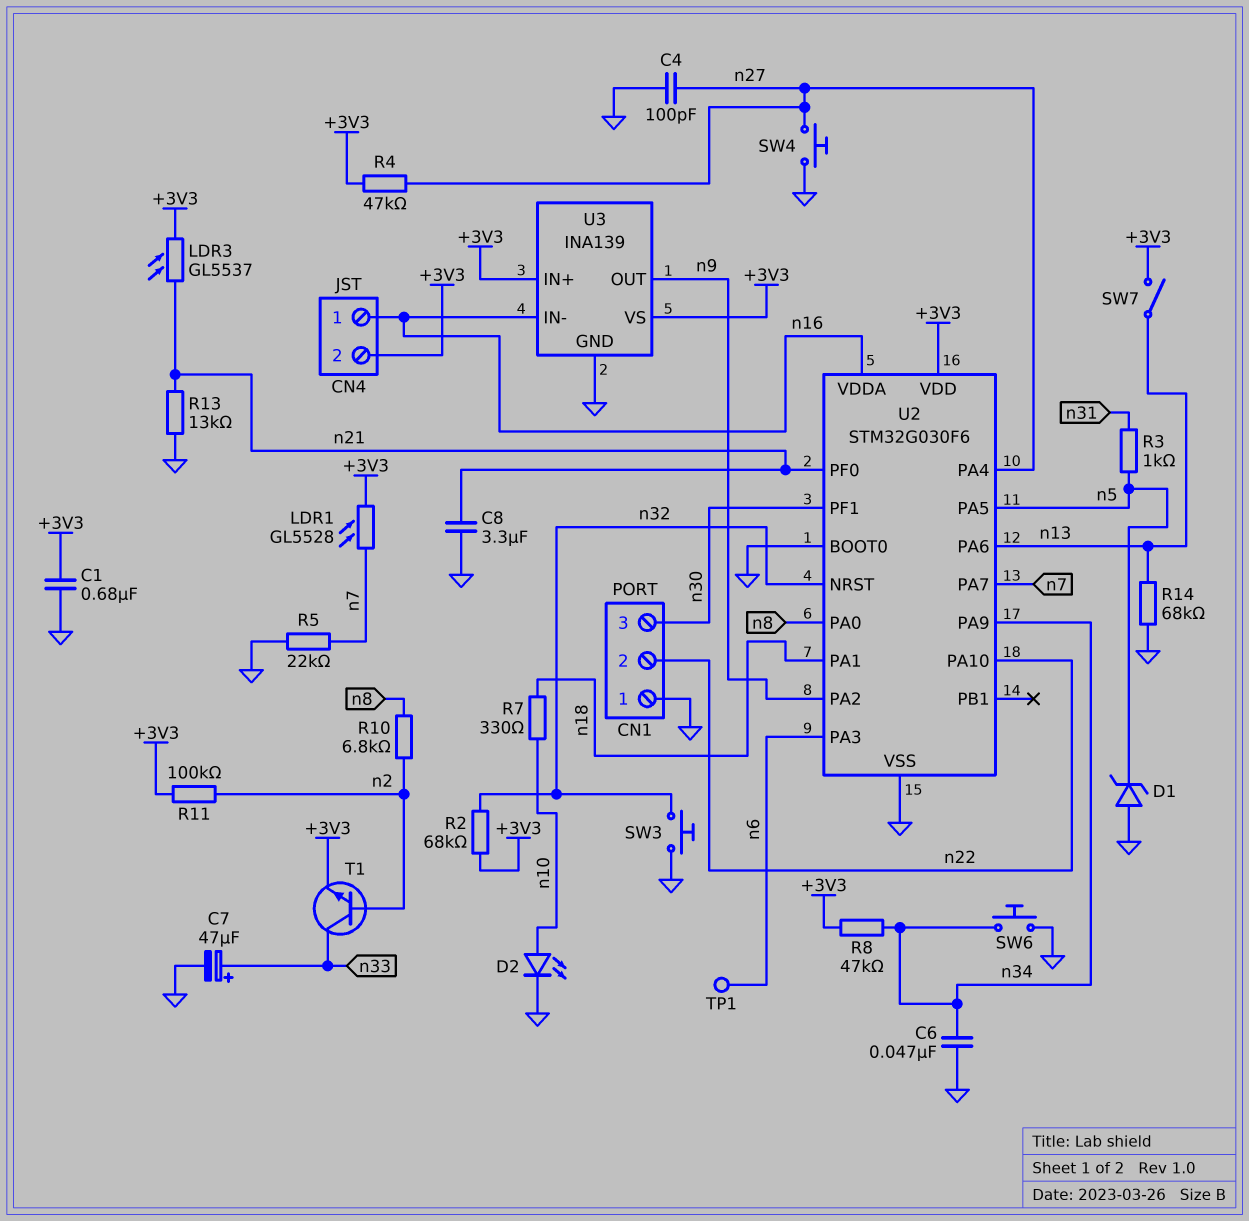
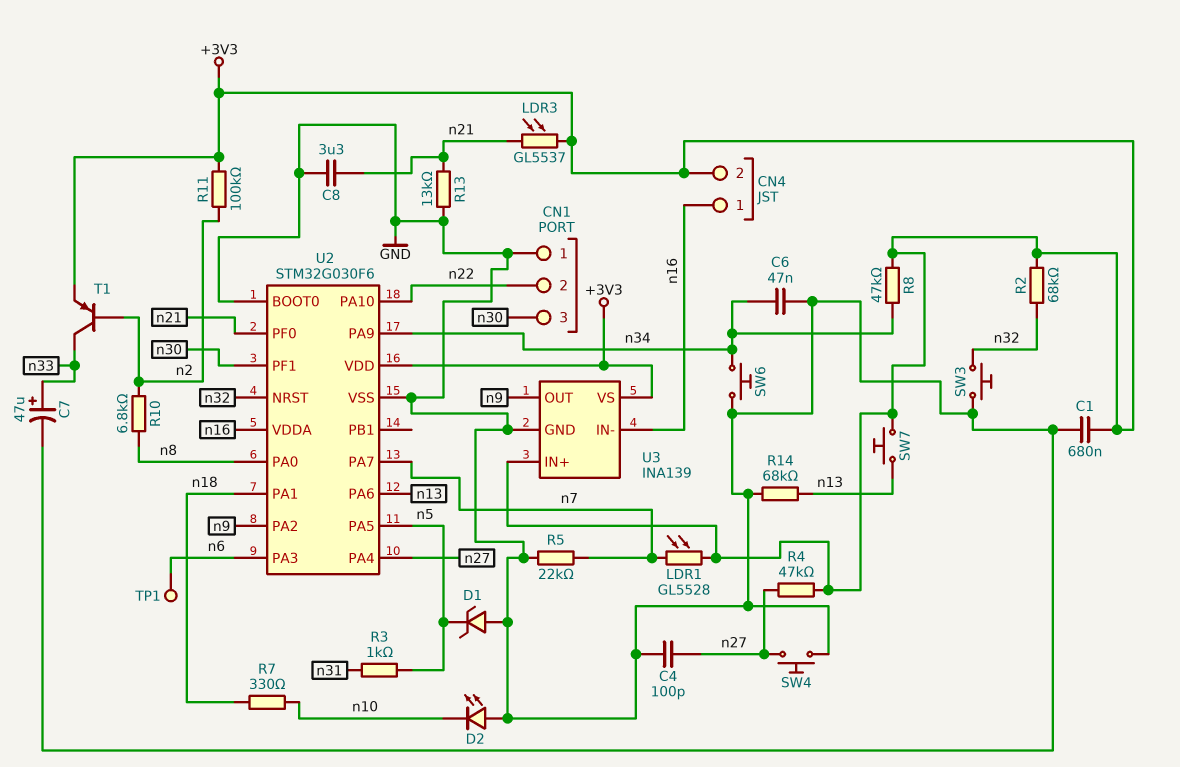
D2: LED (A n10, K GND) -> LED (A GND, K n10)
SW7: switch (+3V3, n13) -> button (+3V3, n13)
T1: NPN (B n2, C n33, E +3V3) -> PNP (B n2, C n33, E +3V3)

